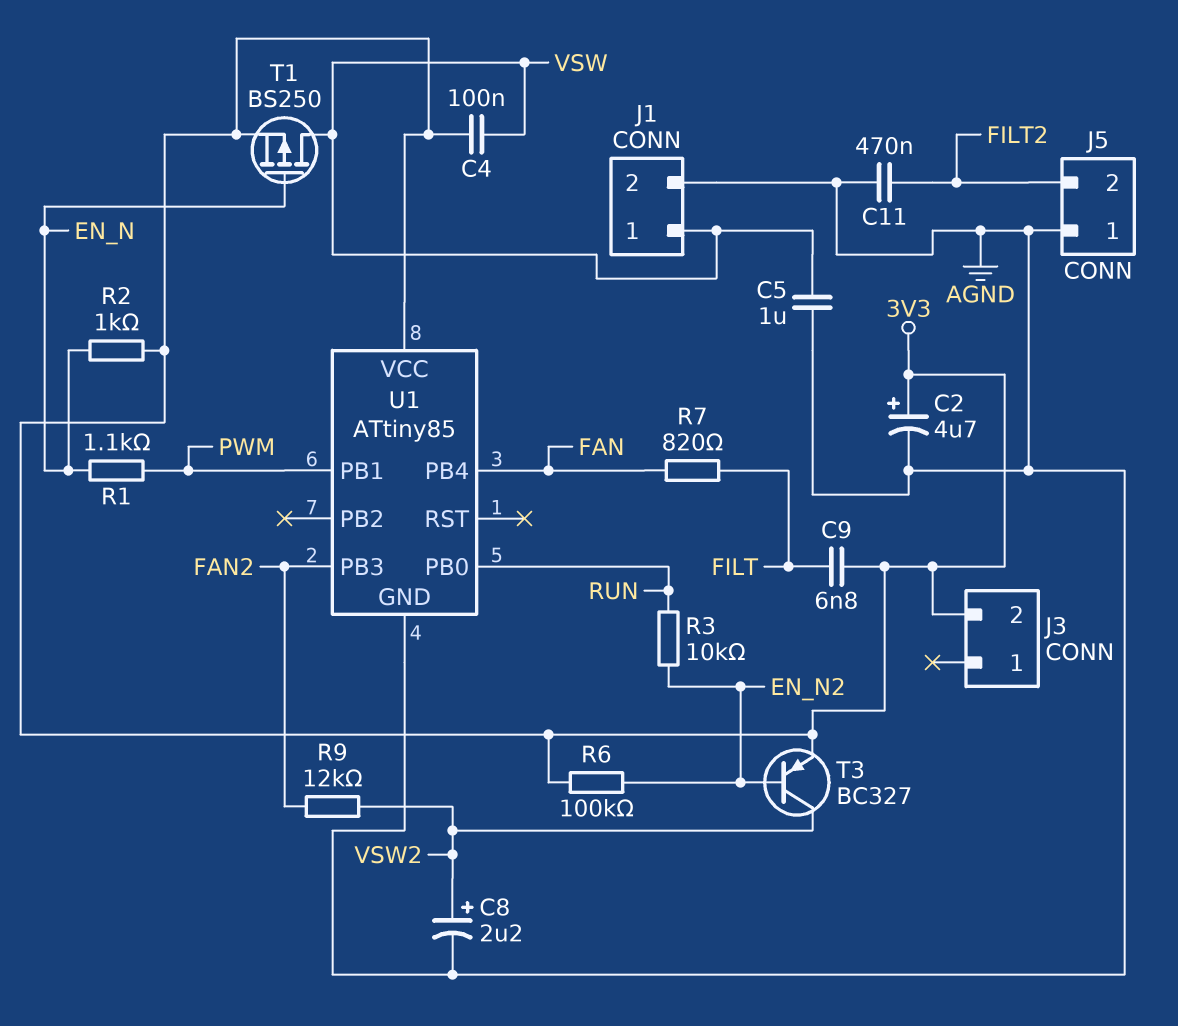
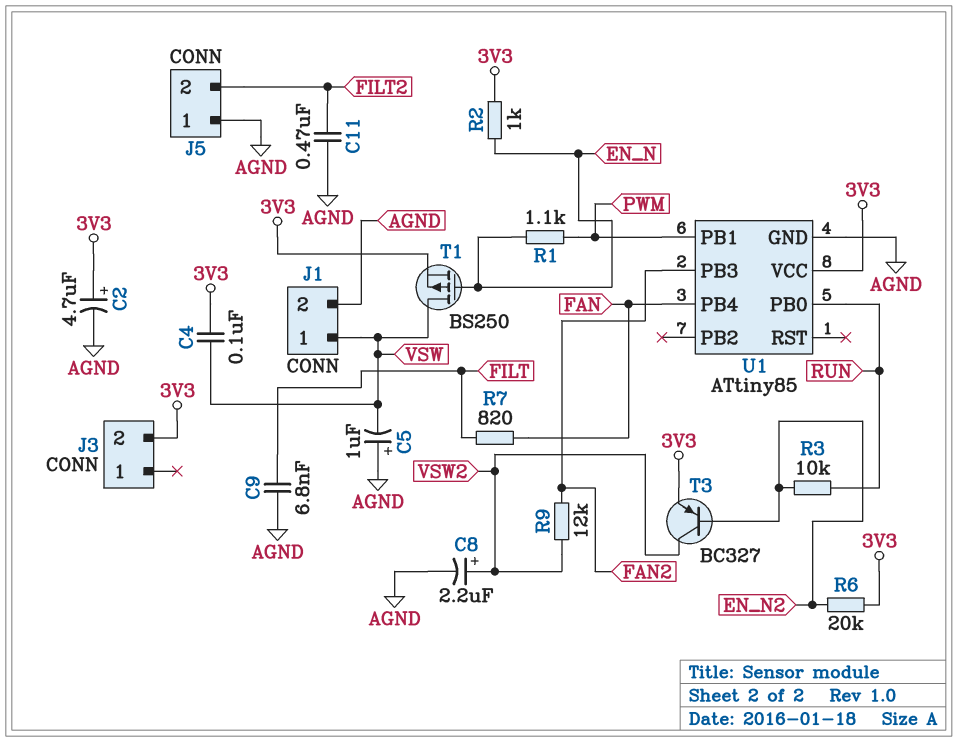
C5: 1uF (AGND, VSW) -> 1uF (plus AGND, minus VSW)
C9: 6.8nF (3V3, FILT) -> 6.8nF (AGND, FILT)
R6: 100k (3V3, EN_N2) -> 20k (3V3, EN_N2)

